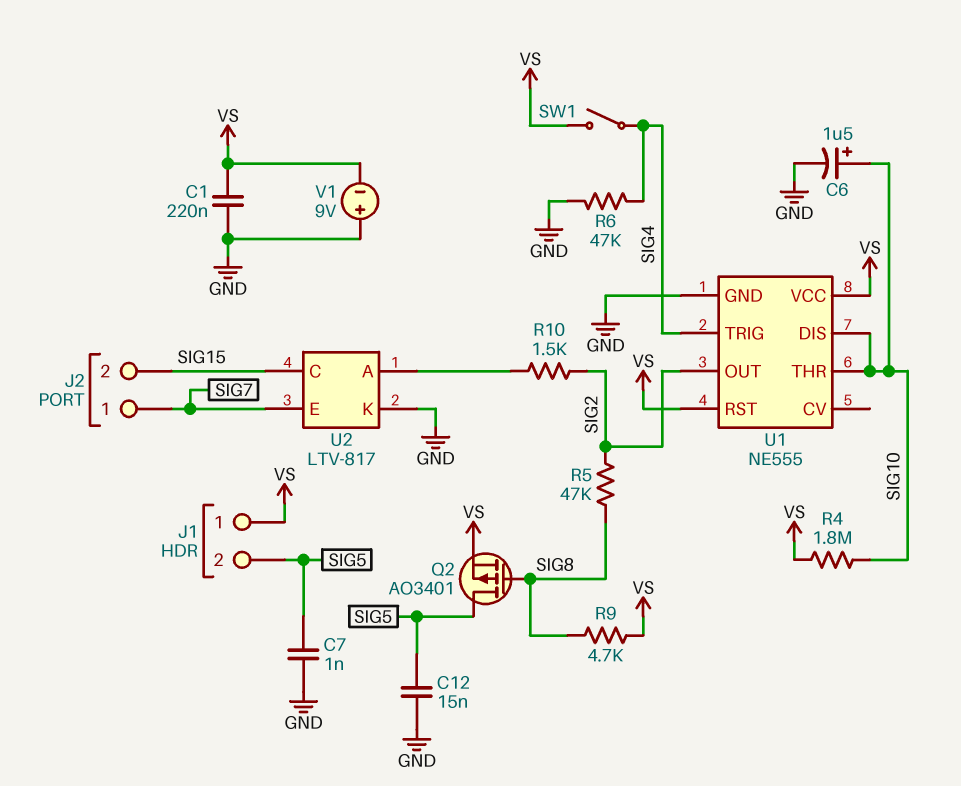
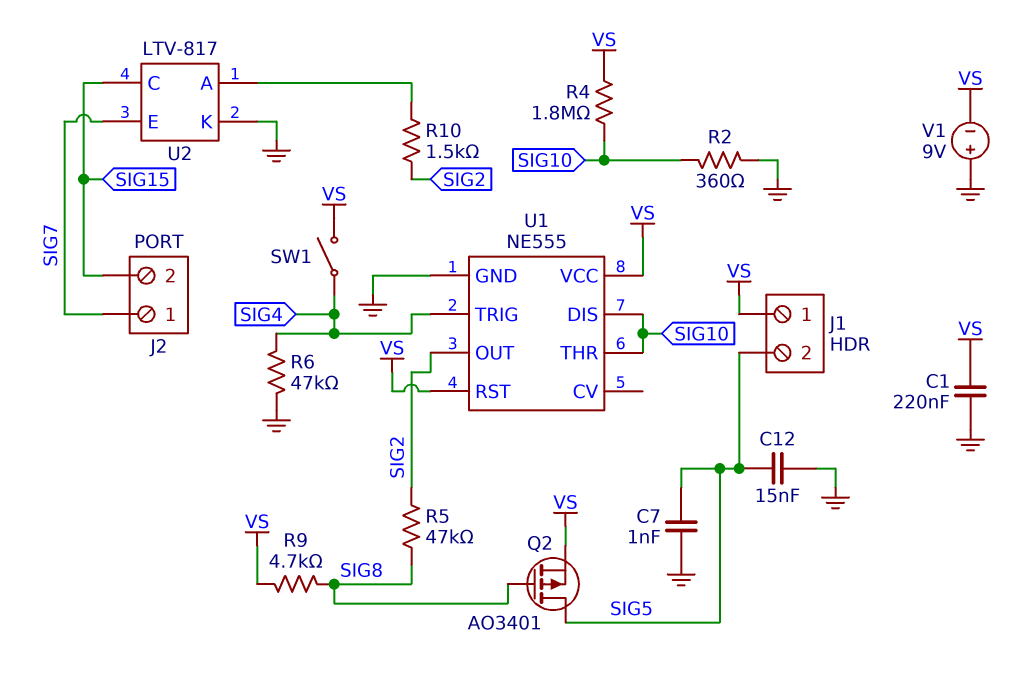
C6: 1.5uF (plus SIG10, minus GND) -> none
R2: none -> 360 (GND, SIG10)

